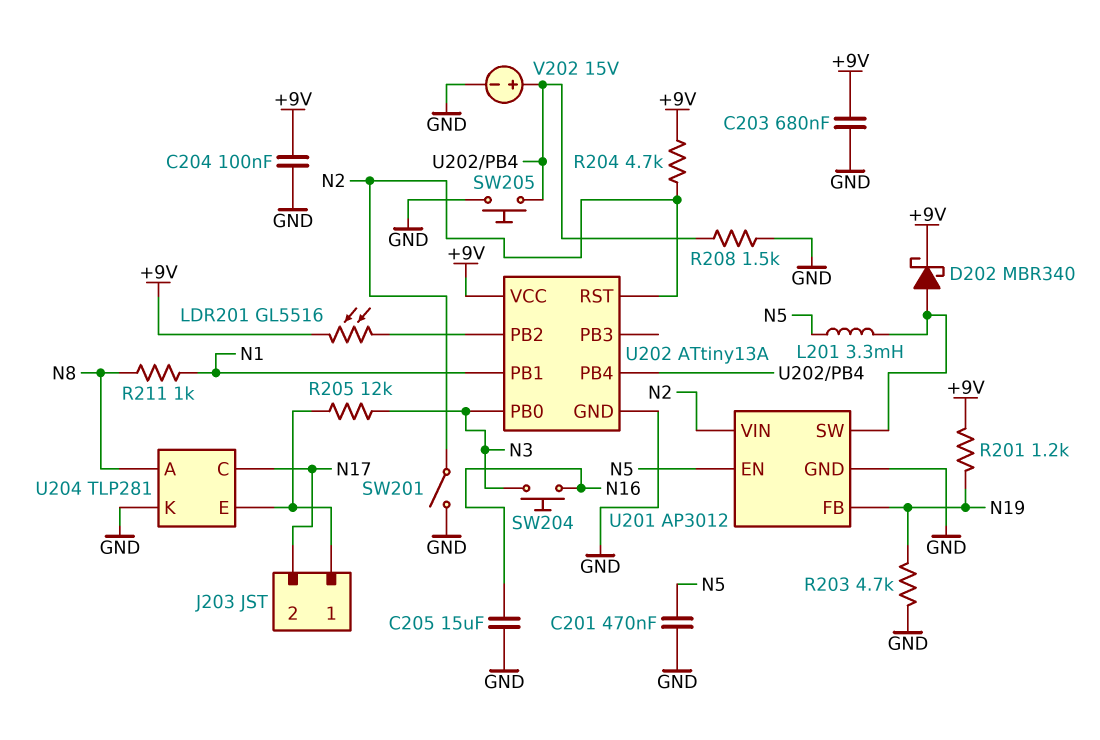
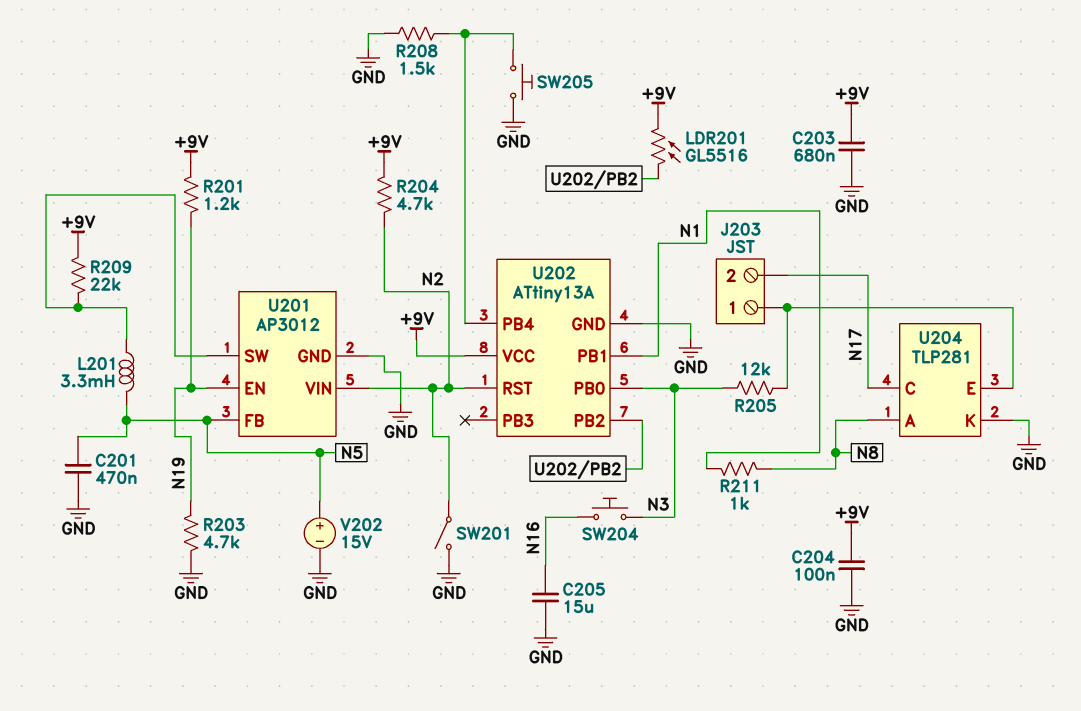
D202: schottky MBR340 (A U201/SW, K +9V) -> none
R209: none -> 22k (+9V, U201/SW)
U201 pin EN: N5 -> N19
U201 pin FB: N19 -> N5
V202: 15V (plus U202/PB4, minus GND) -> 15V (plus N5, minus GND)

